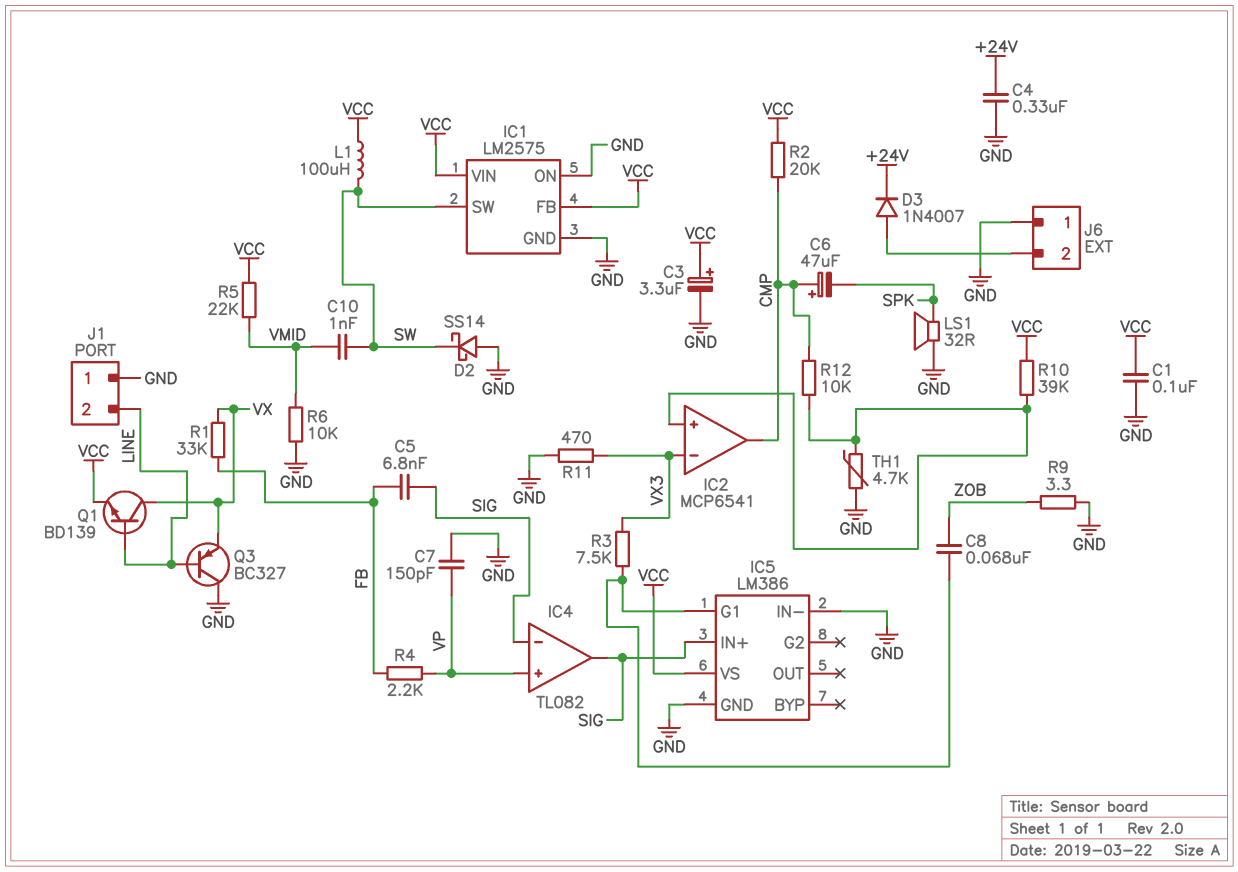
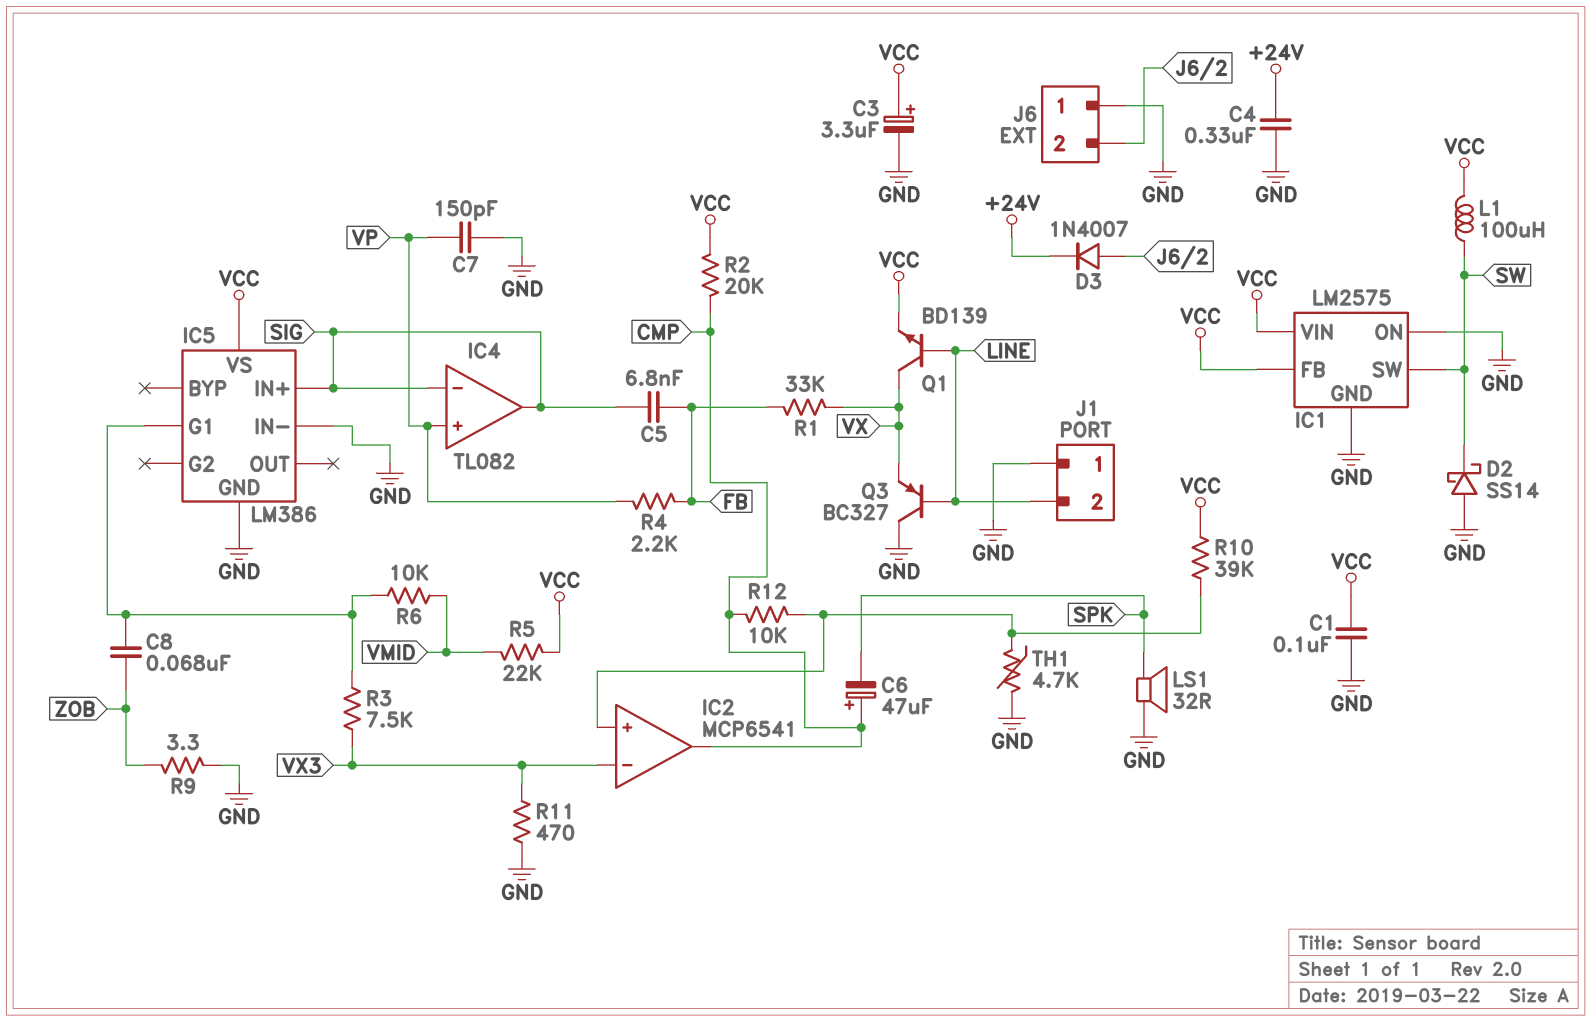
C10: 1nF (SW, VMID) -> none
R6: 10k (GND, VMID) -> 10k (IC5/G1, VMID)

